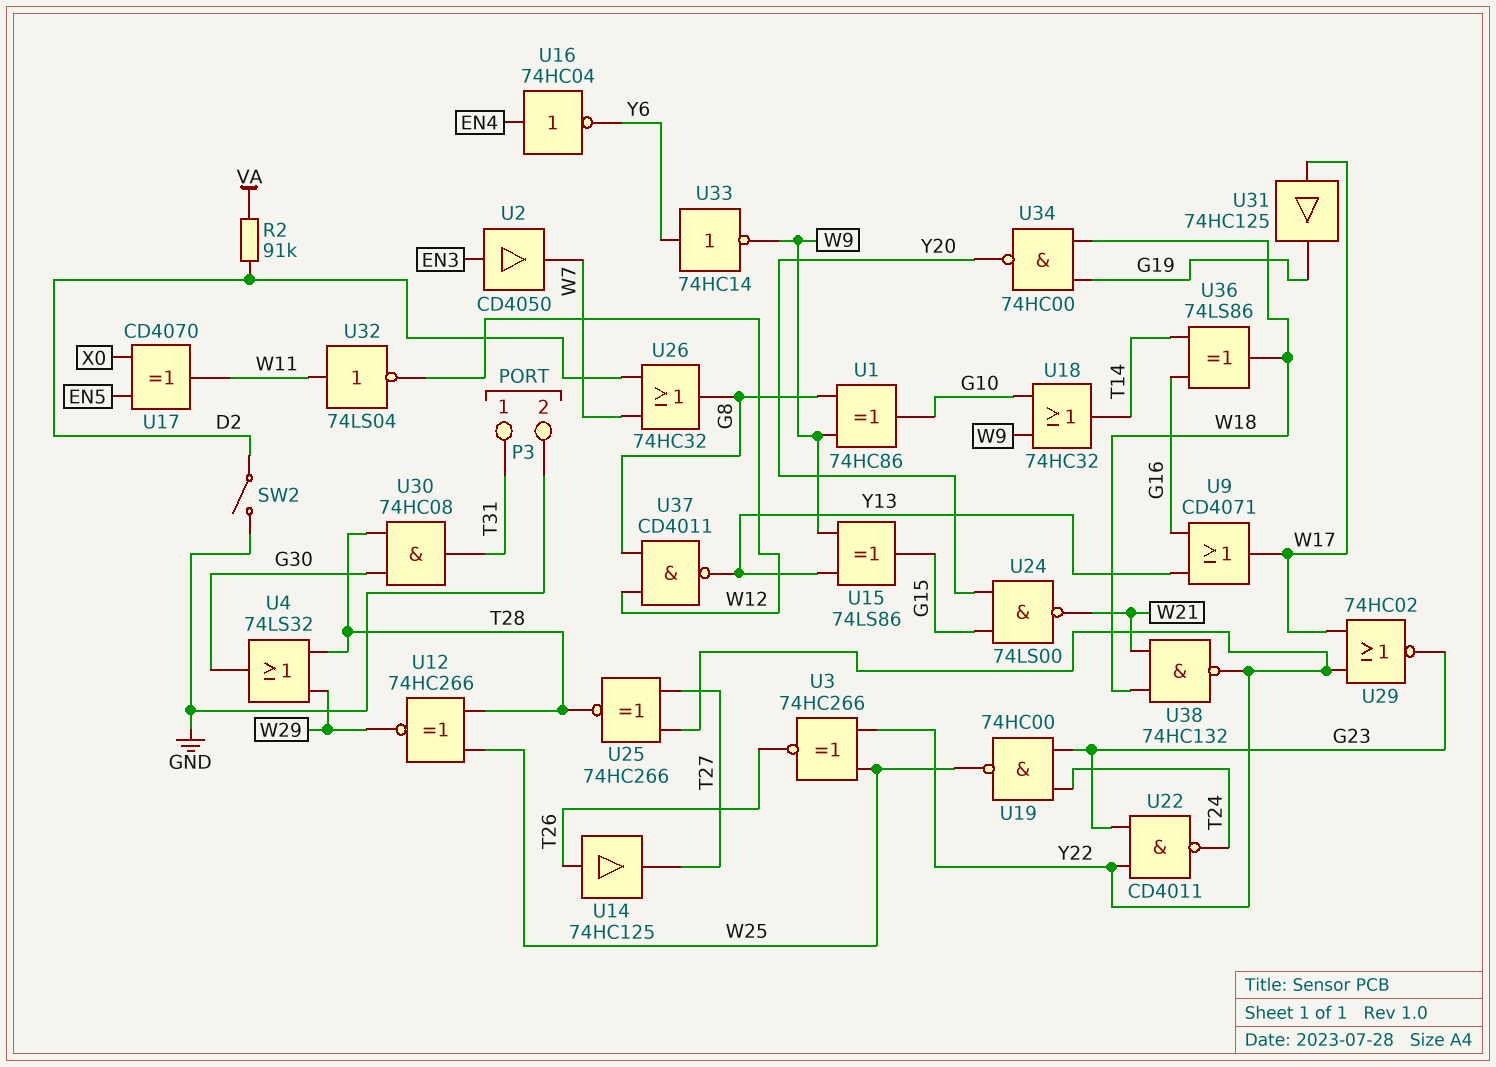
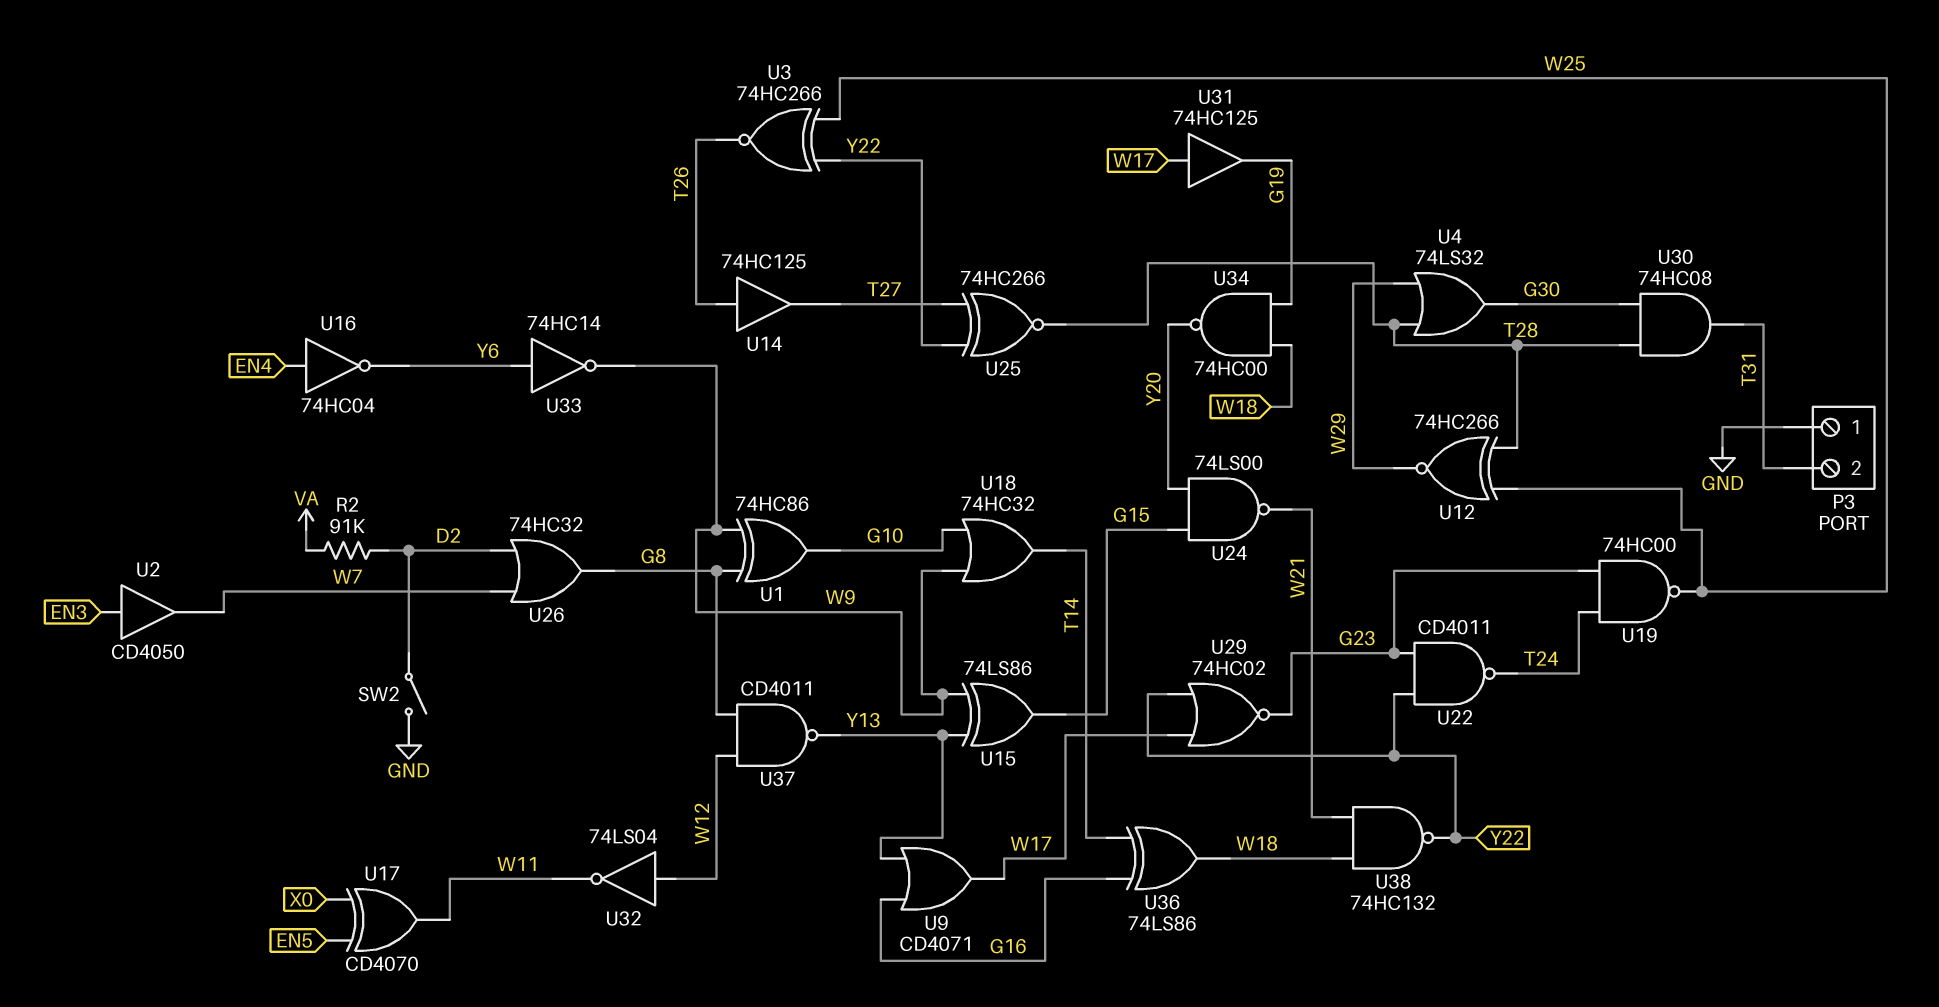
P3 pin 1: T31 -> GND
P3 pin 2: GND -> T31
U32: NOT 74LS04 (in W11, out W12) -> NOT 74LS04 (in W12, out W11)

